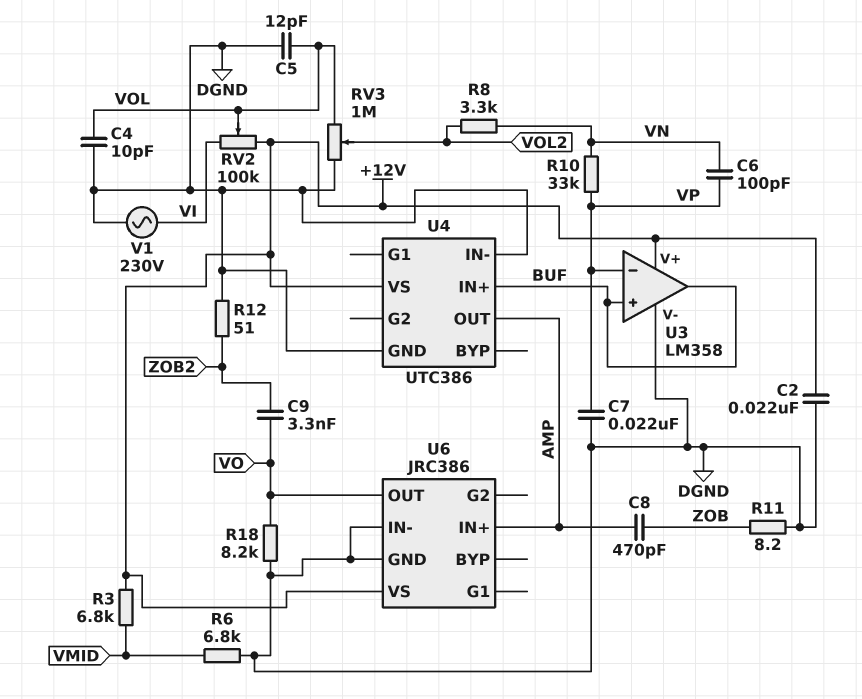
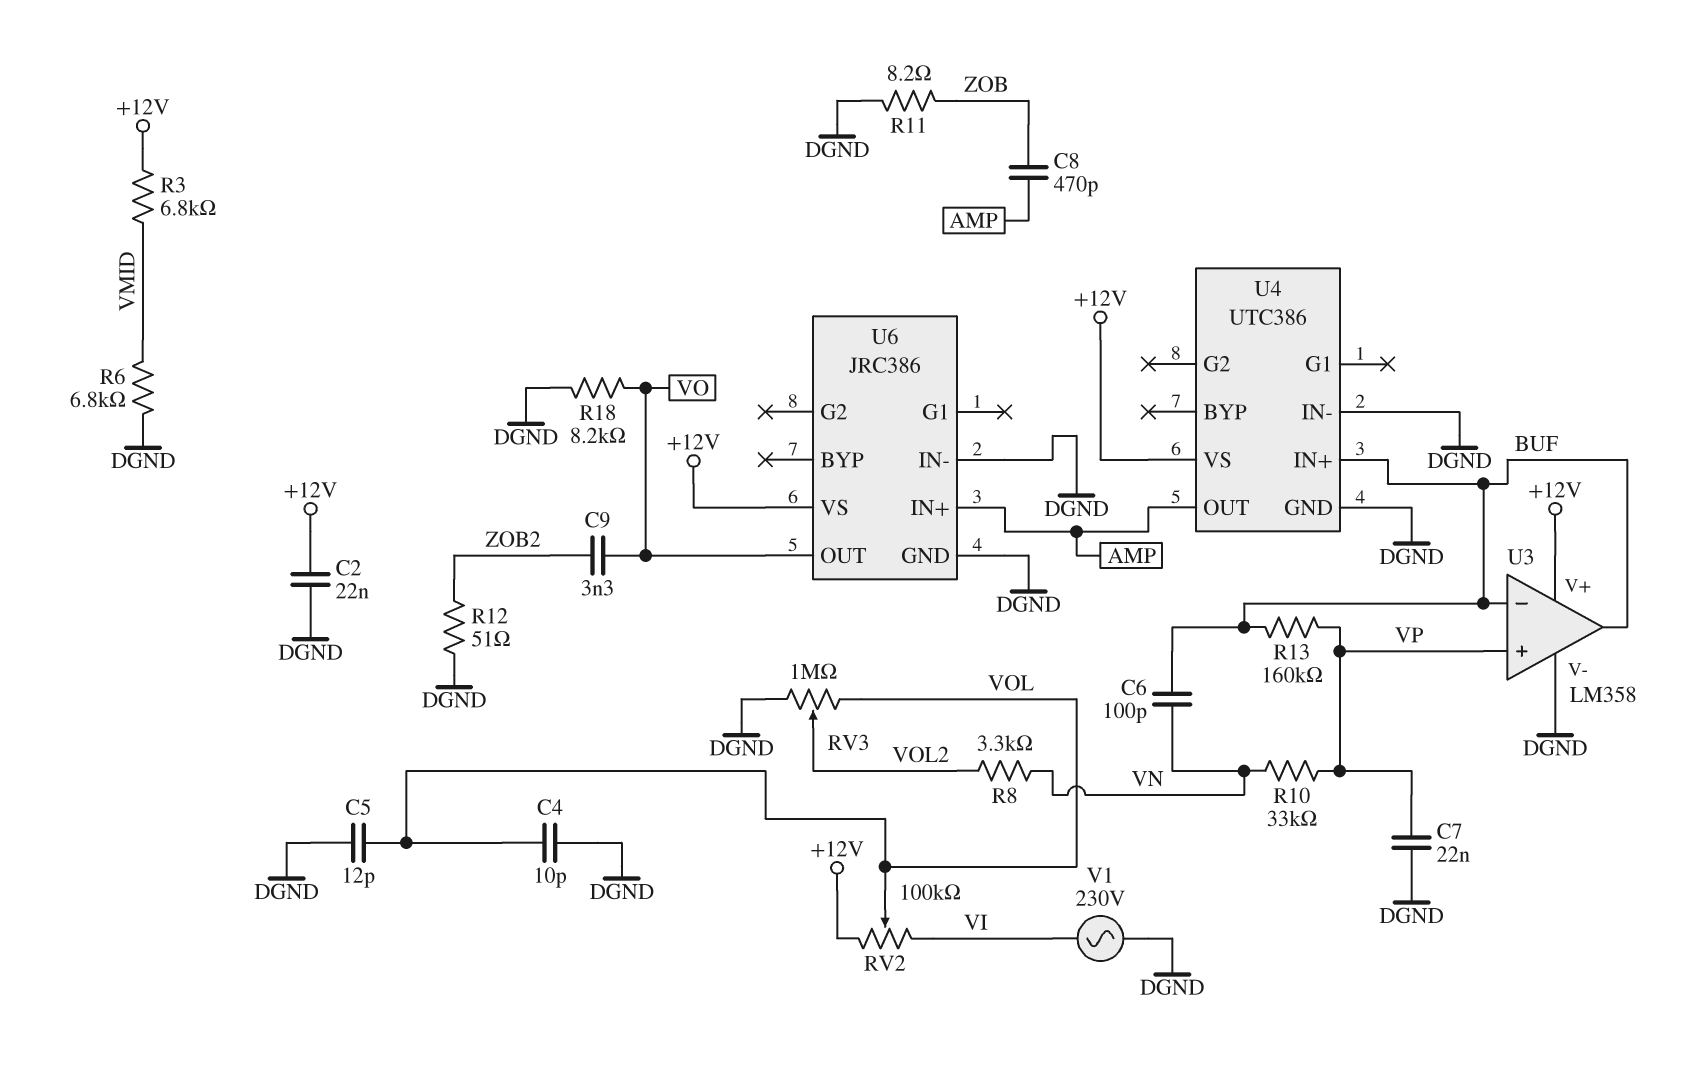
C6: 100pF (VN, VP) -> 100pF (BUF, VN)
R13: none -> 160k (BUF, VP)
U3 pin in+: BUF -> VP
U3 pin in-: VP -> BUF

